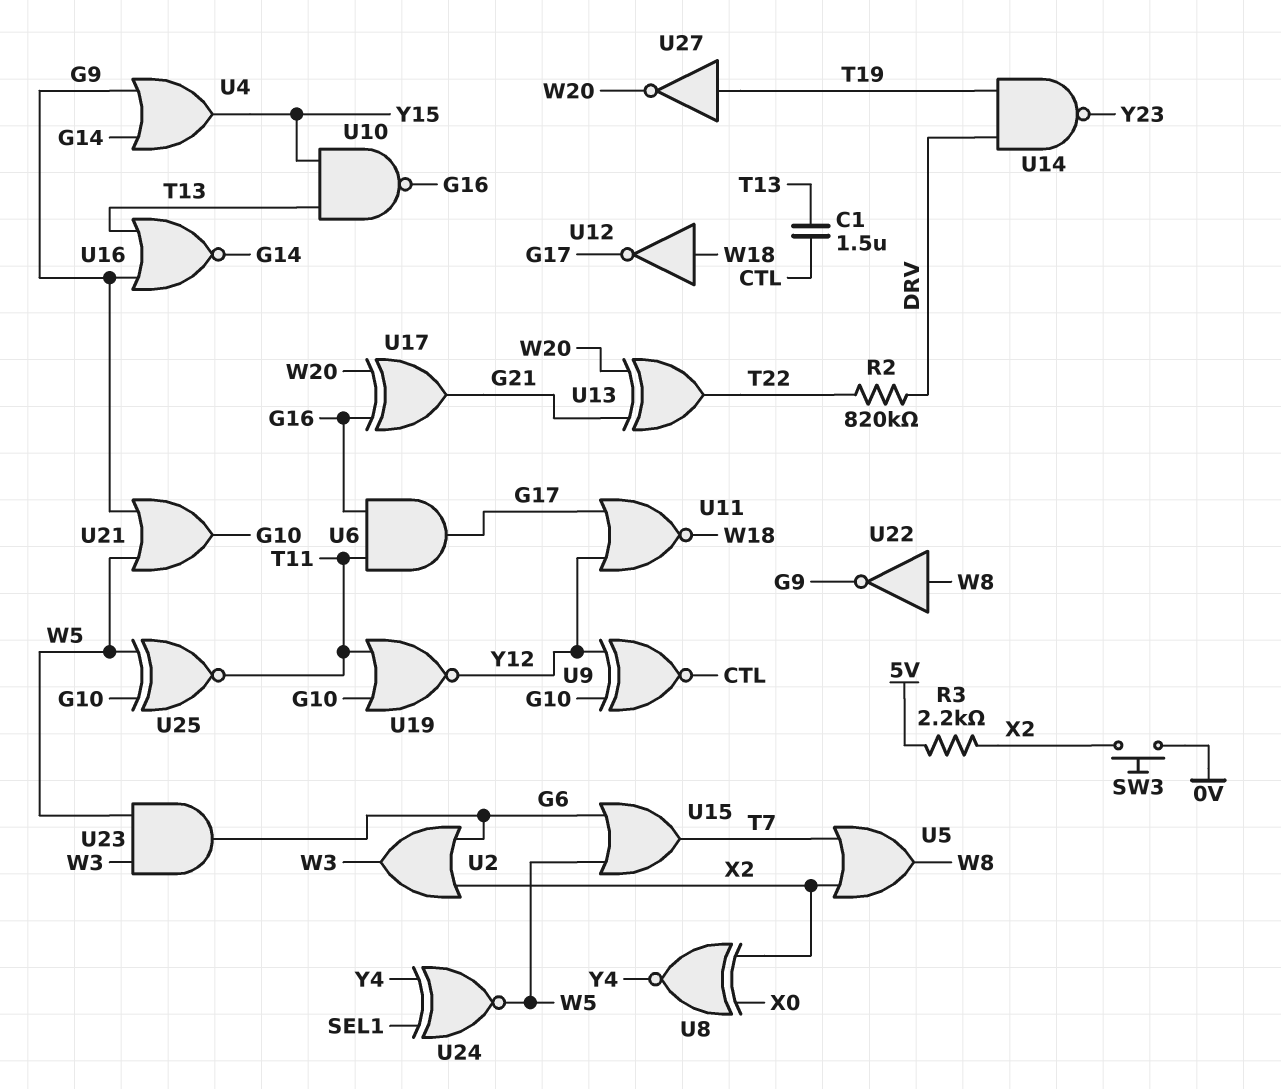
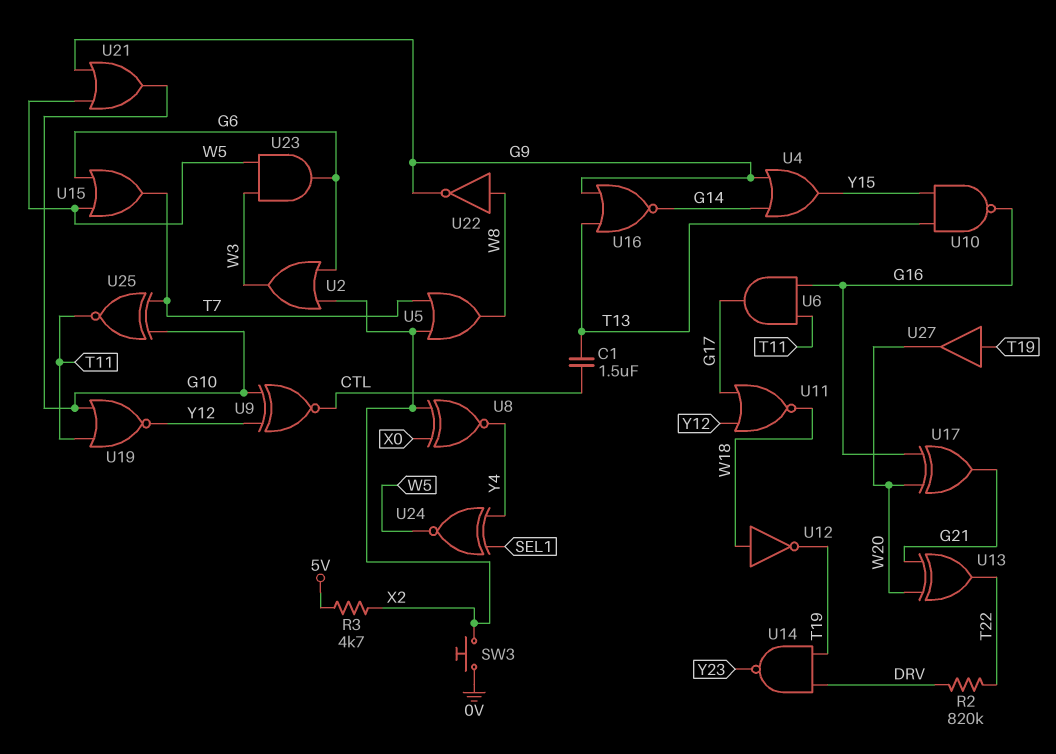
R3: 2.2k (5V, X2) -> 4.7k (5V, X2)
U12: NOT (in W18, out G17) -> NOT (in W18, out T19)
U25: XNOR (in G10, in W5, out T11) -> XNOR (in G10, in T7, out T11)
U27: NOT (in T19, out W20) -> buffer (in T19, out W20)

